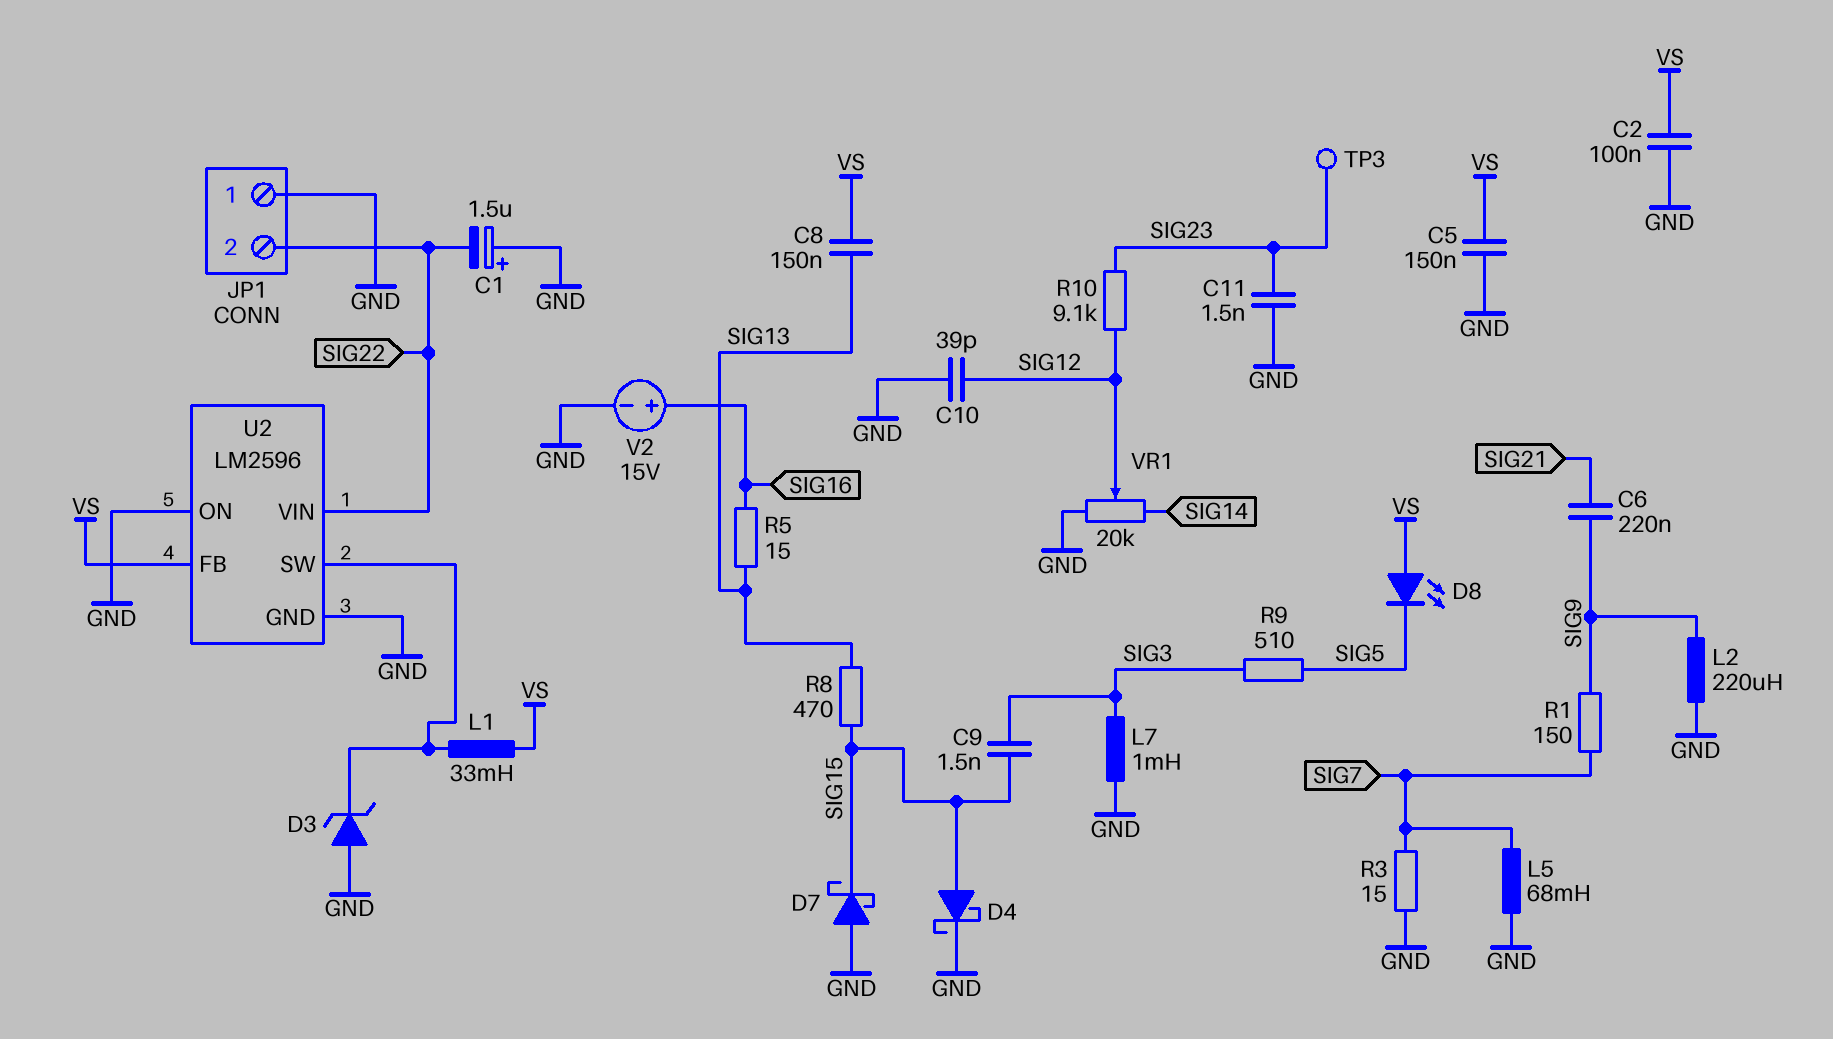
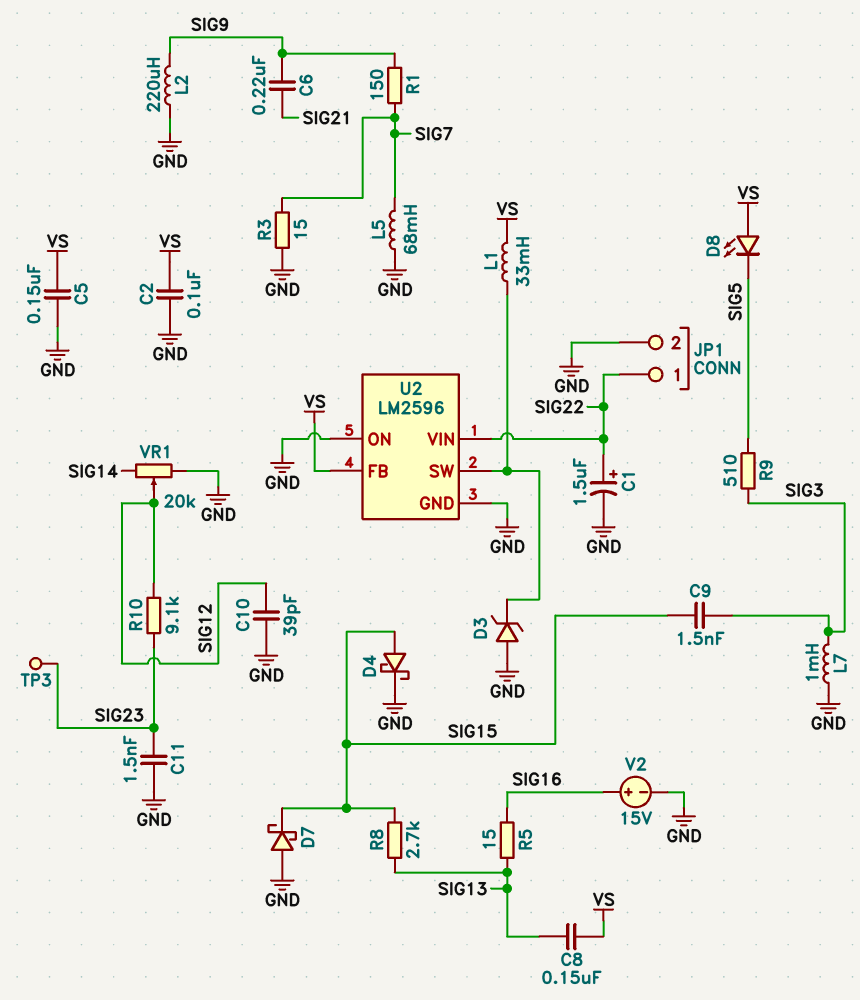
C1: 1.5uF (plus GND, minus SIG22) -> 1.5uF (plus SIG22, minus GND)
JP1 pin 1: GND -> SIG22
JP1 pin 2: SIG22 -> GND
R8: 470 (SIG13, SIG15) -> 2.7k (SIG13, SIG15)

